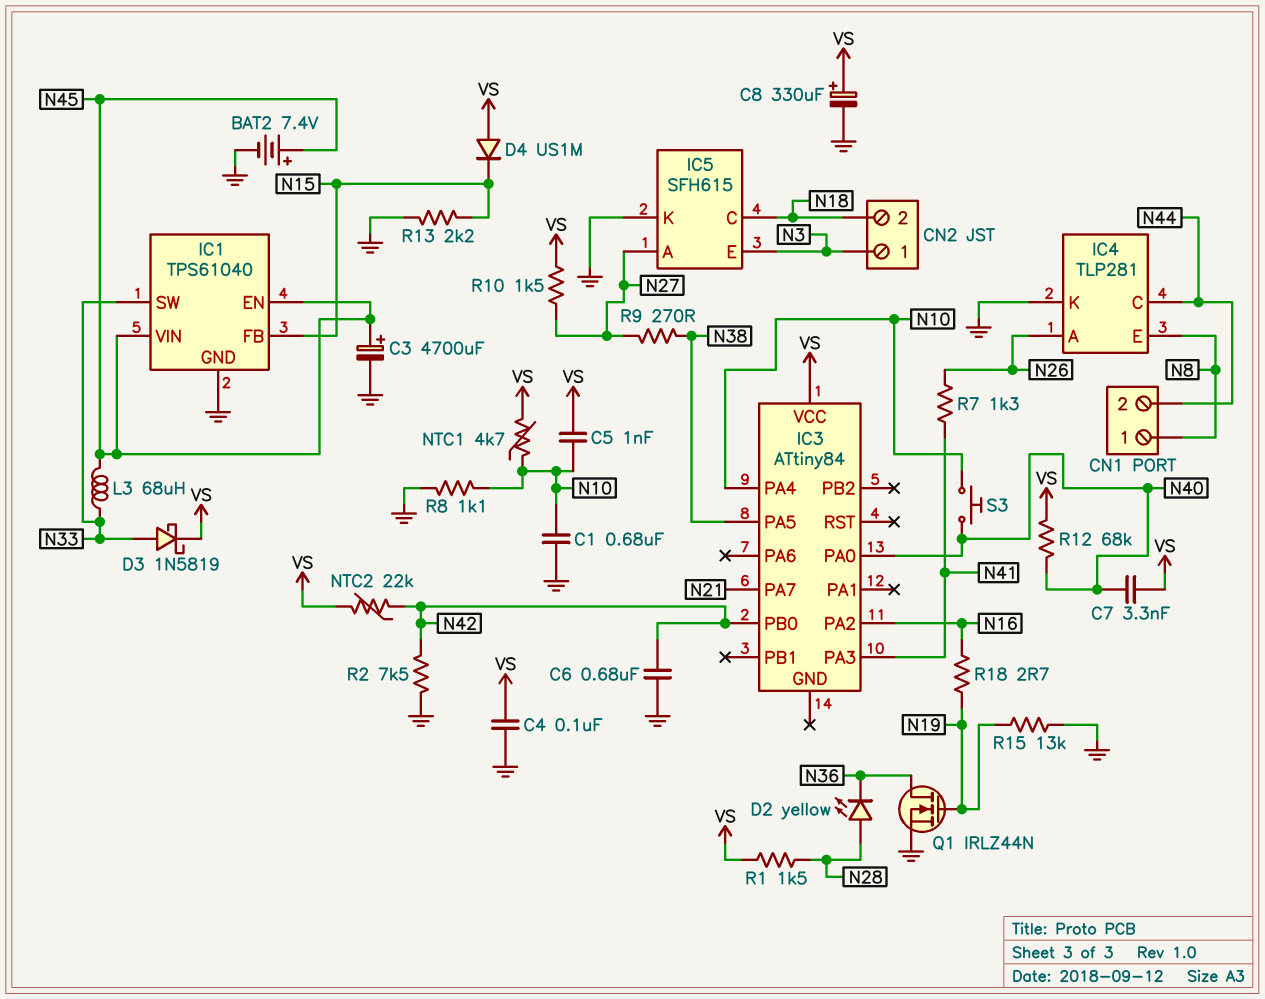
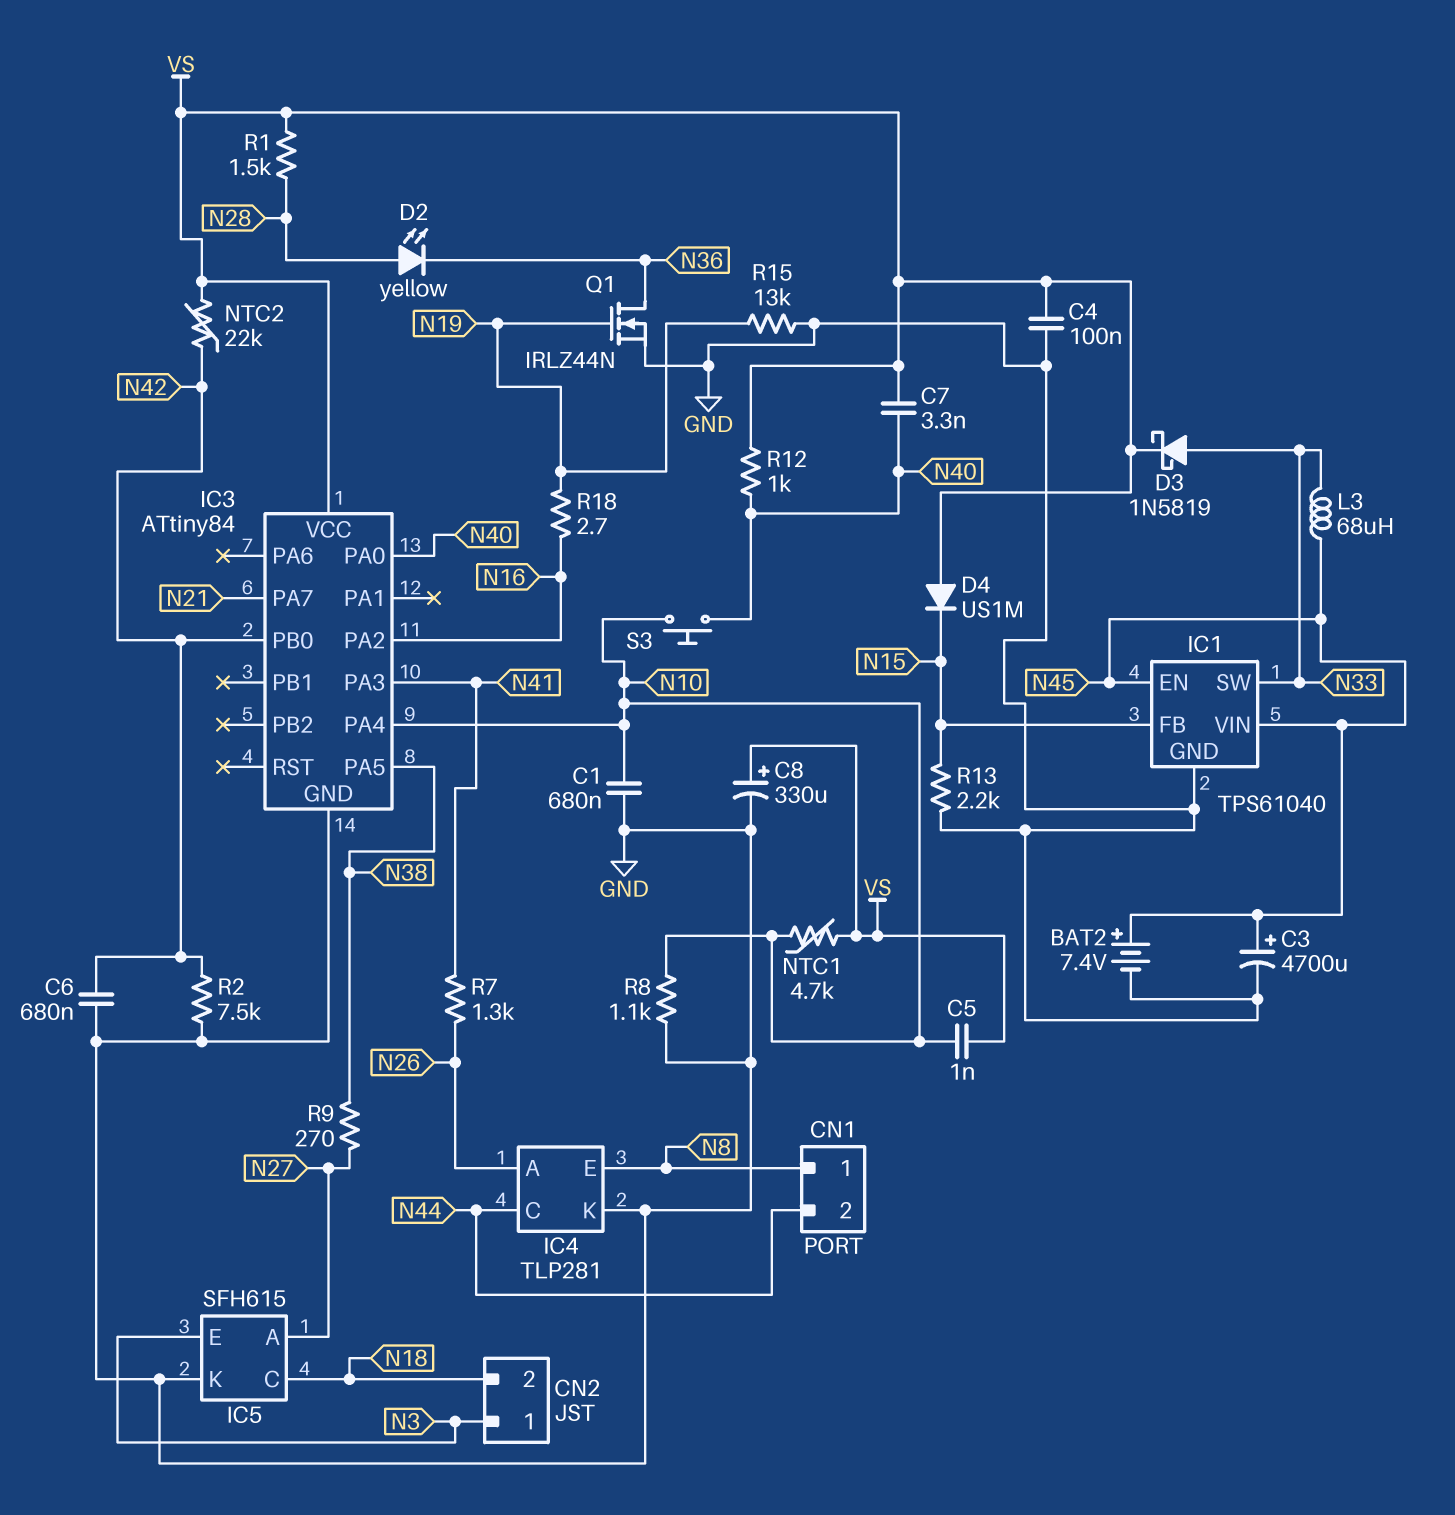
IC3 pin GND: none -> GND
R10: 1.5k (N27, VS) -> none
R12: 68k (N40, VS) -> 1k (N40, VS)

